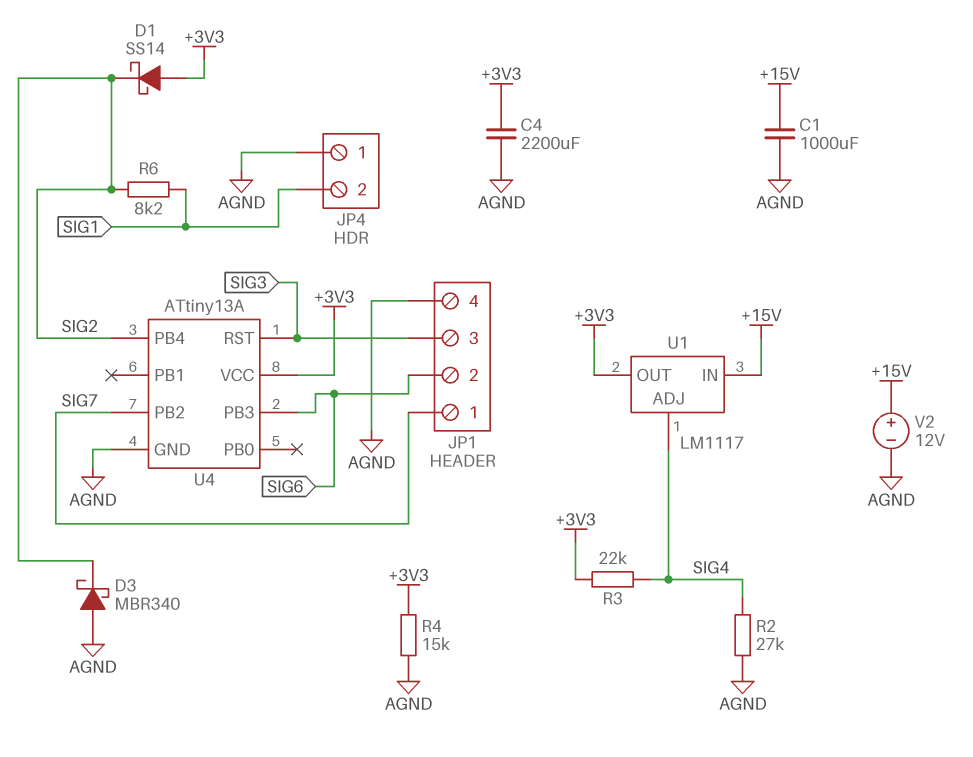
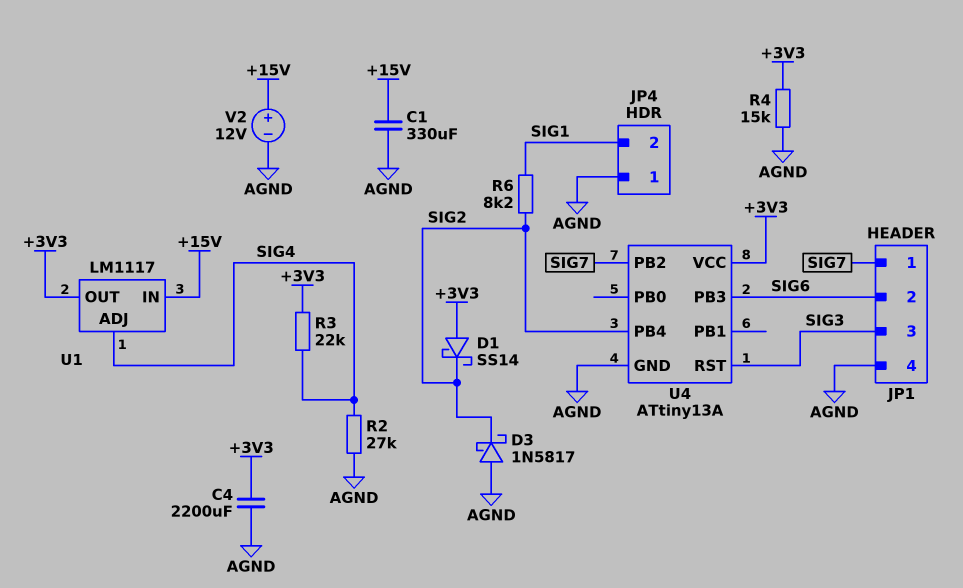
C1: 1000uF (+15V, AGND) -> 330uF (+15V, AGND)
D3: schottky MBR340 (A AGND, K SIG2) -> schottky 1N5817 (A AGND, K SIG2)

